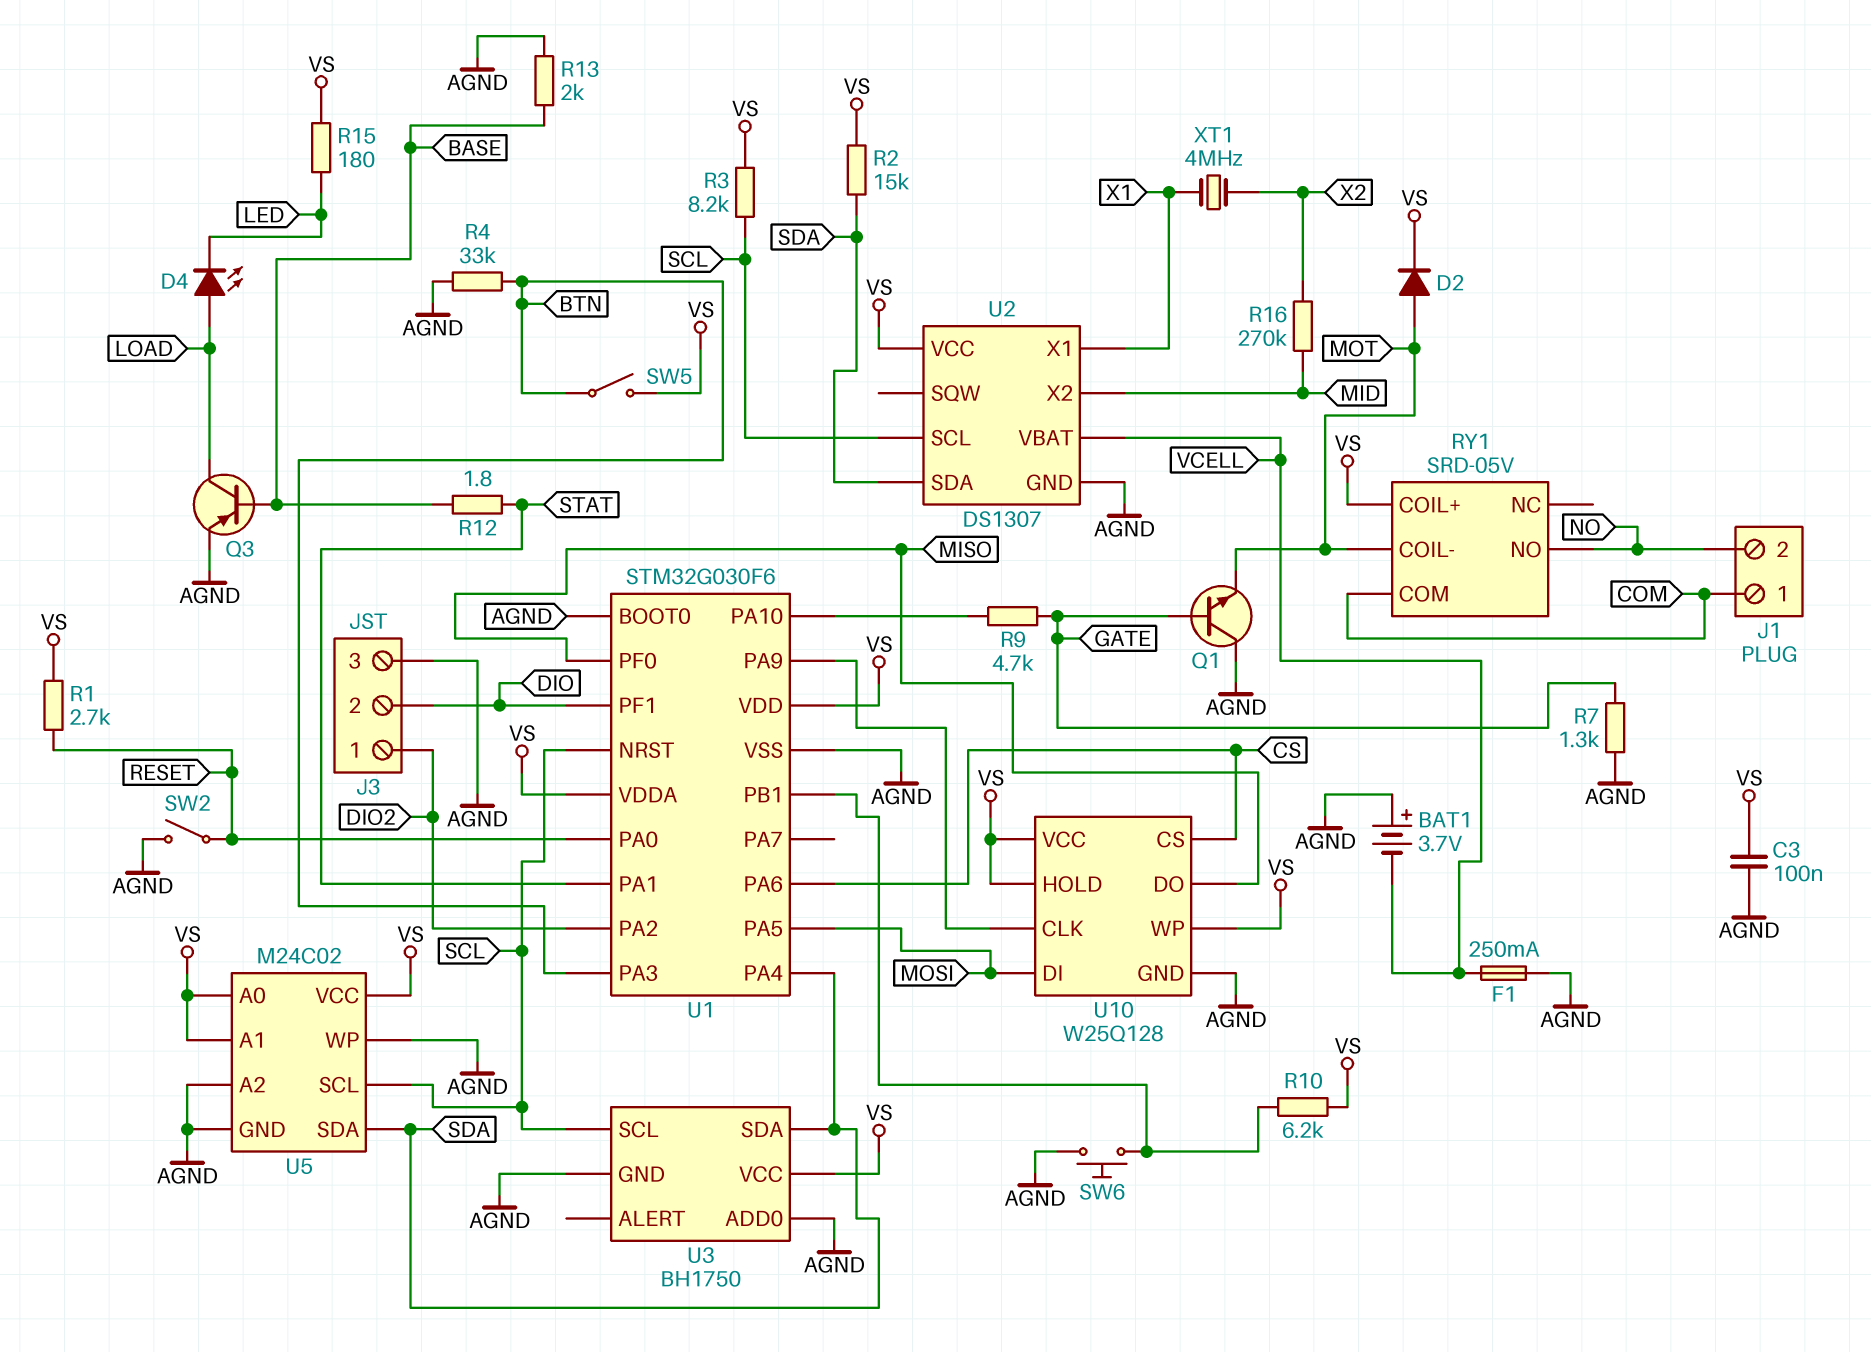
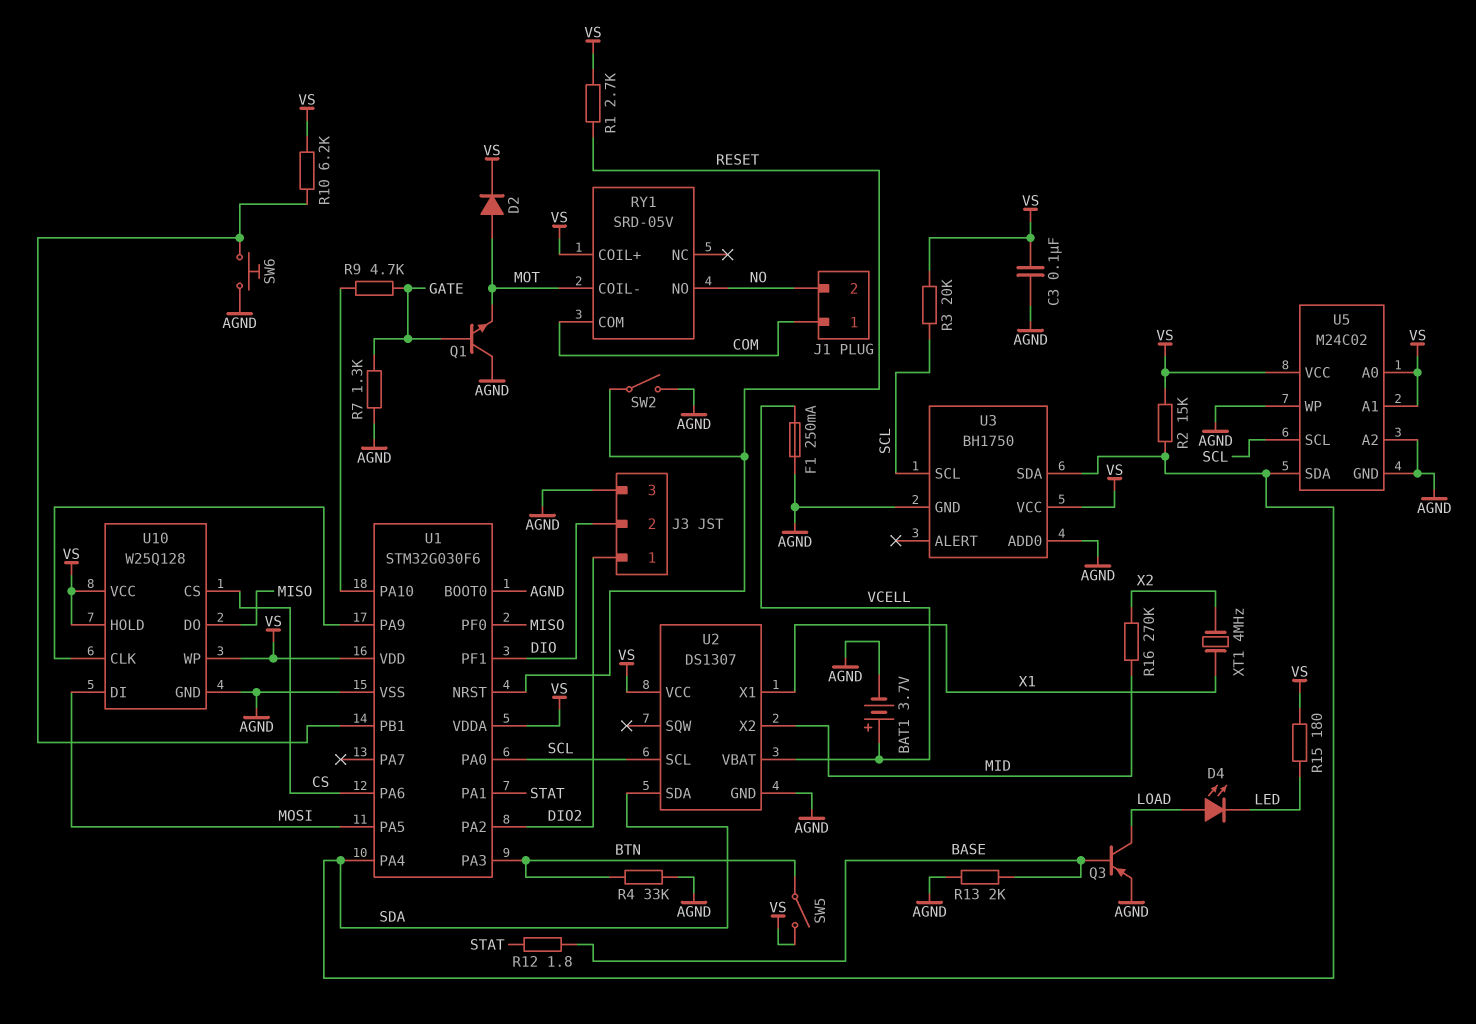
BAT1: 3.7V (plus AGND, minus VCELL) -> 3.7V (plus VCELL, minus AGND)
R3: 8.2k (SCL, VS) -> 20k (SCL, VS)
U1 pin NRST: SCL -> RESET
U1 pin PA0: RESET -> SCL

